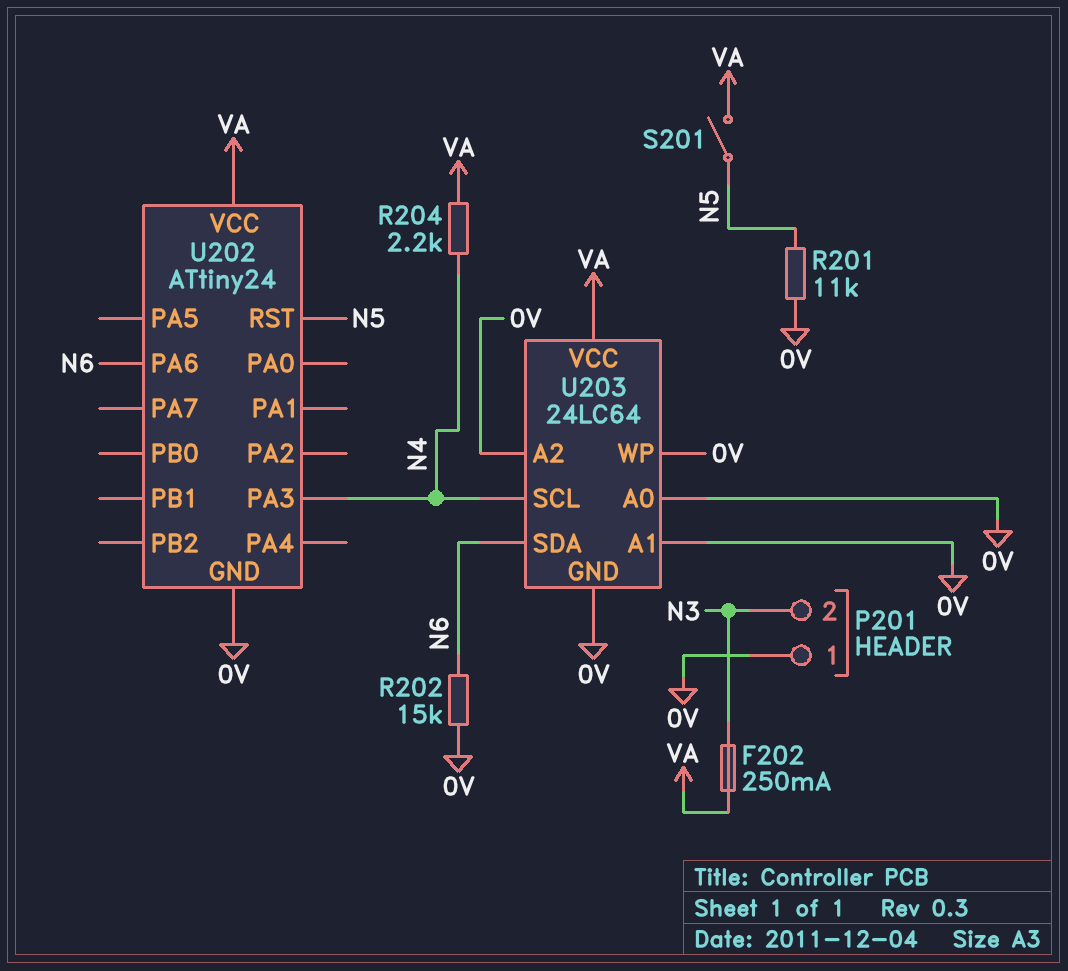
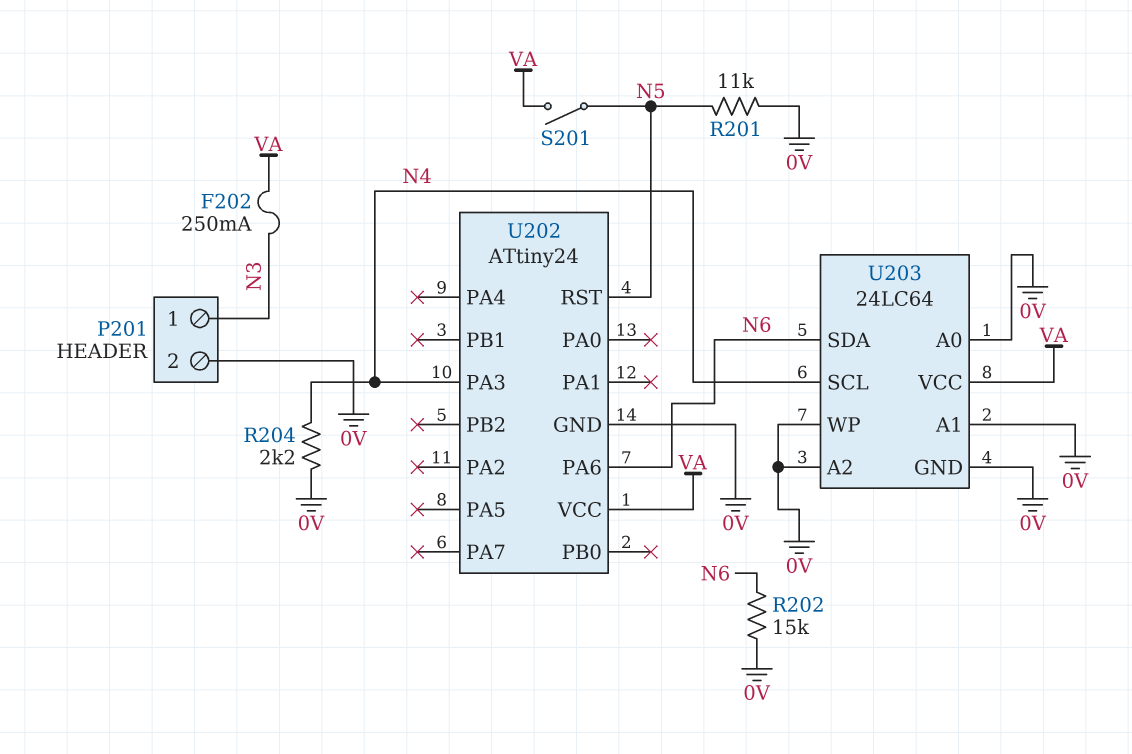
P201 pin 1: 0V -> N3
P201 pin 2: N3 -> 0V
R204: 2.2k (N4, VA) -> 2.2k (0V, N4)

